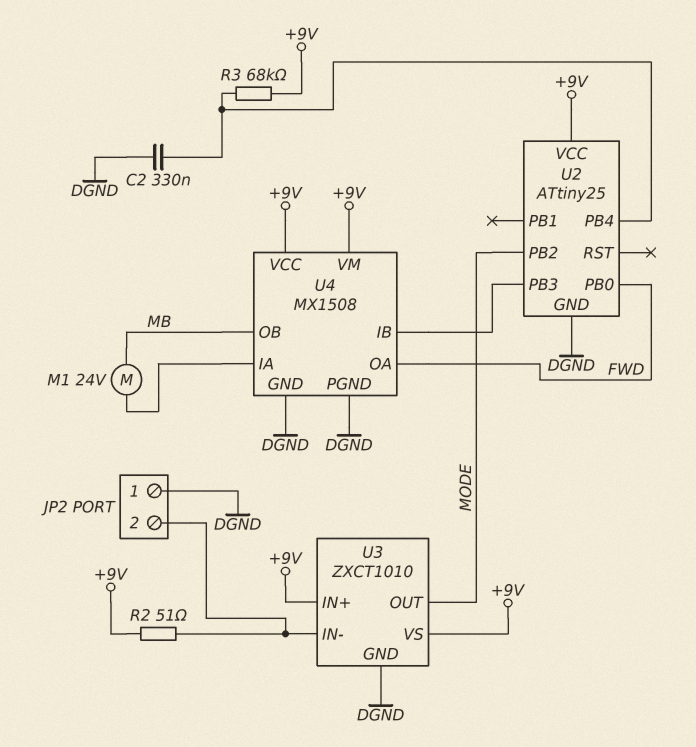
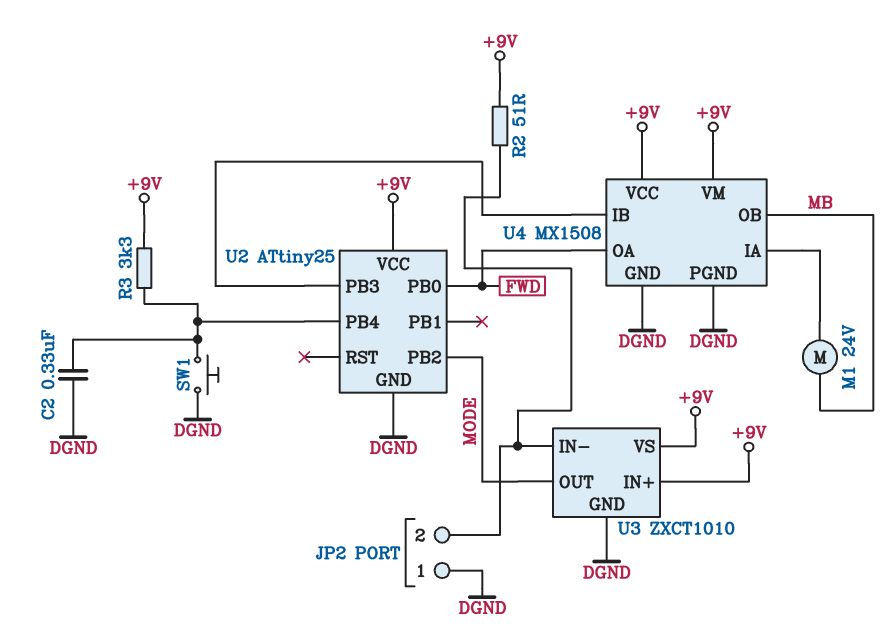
R3: 68k (+9V, U2/PB4) -> 3.3k (+9V, U2/PB4)
SW1: none -> button (DGND, U2/PB4)

